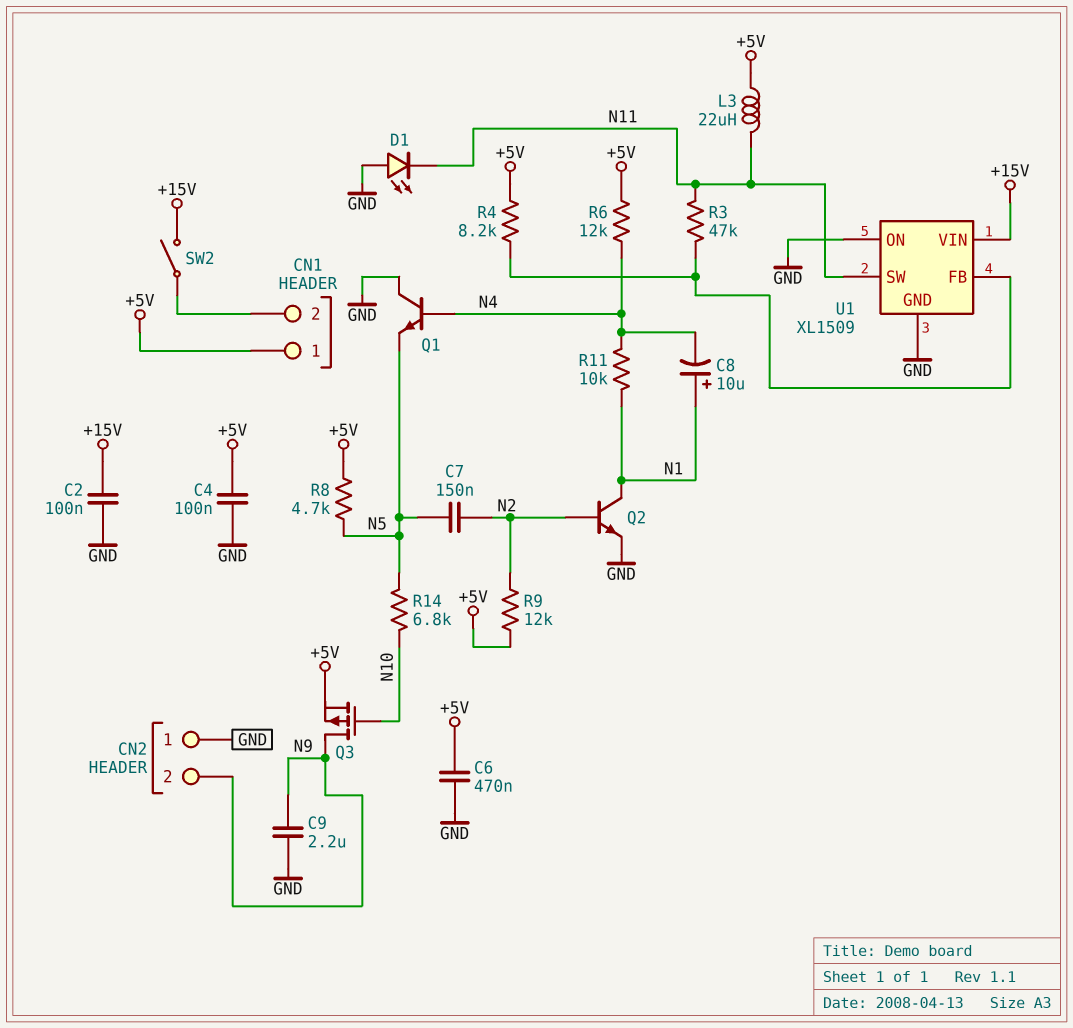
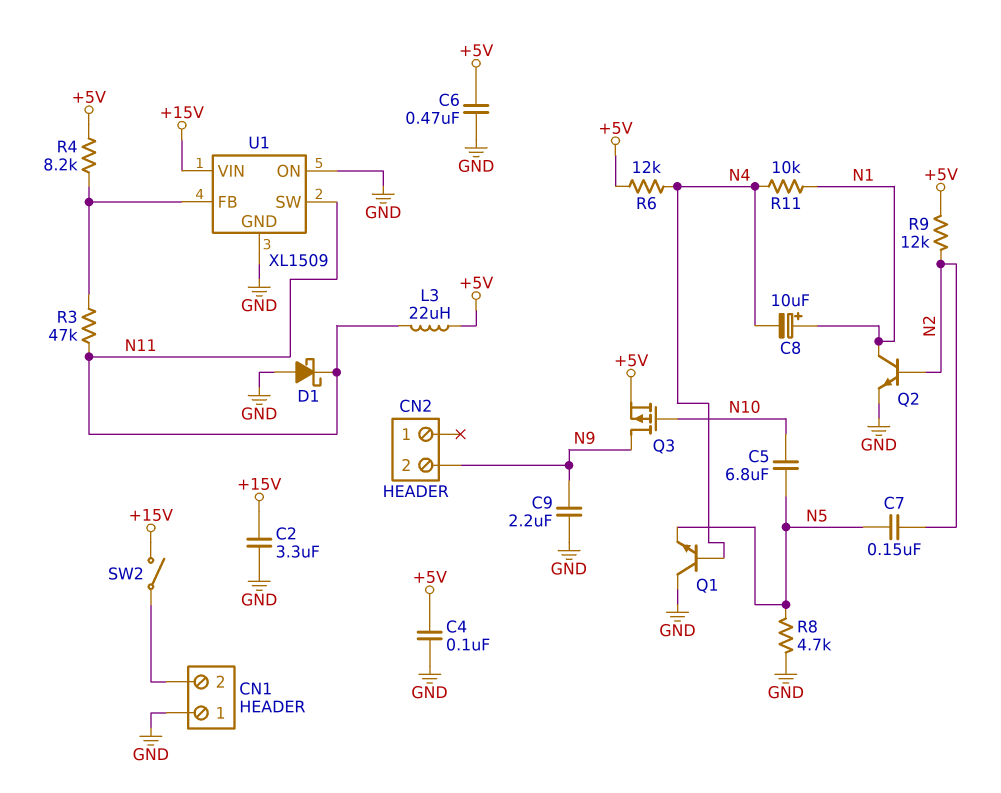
C2: 100nF (+15V, GND) -> 3.3uF (+15V, GND)
C5: none -> 6.8uF (N5, N10)
CN1 pin 1: +5V -> GND
CN2 pin 1: GND -> none
D1: LED (A GND, K N11) -> schottky (A GND, K N11)
R8: 4.7k (+5V, N5) -> 4.7k (GND, N5)
R14: 6.8k (N5, N10) -> none

